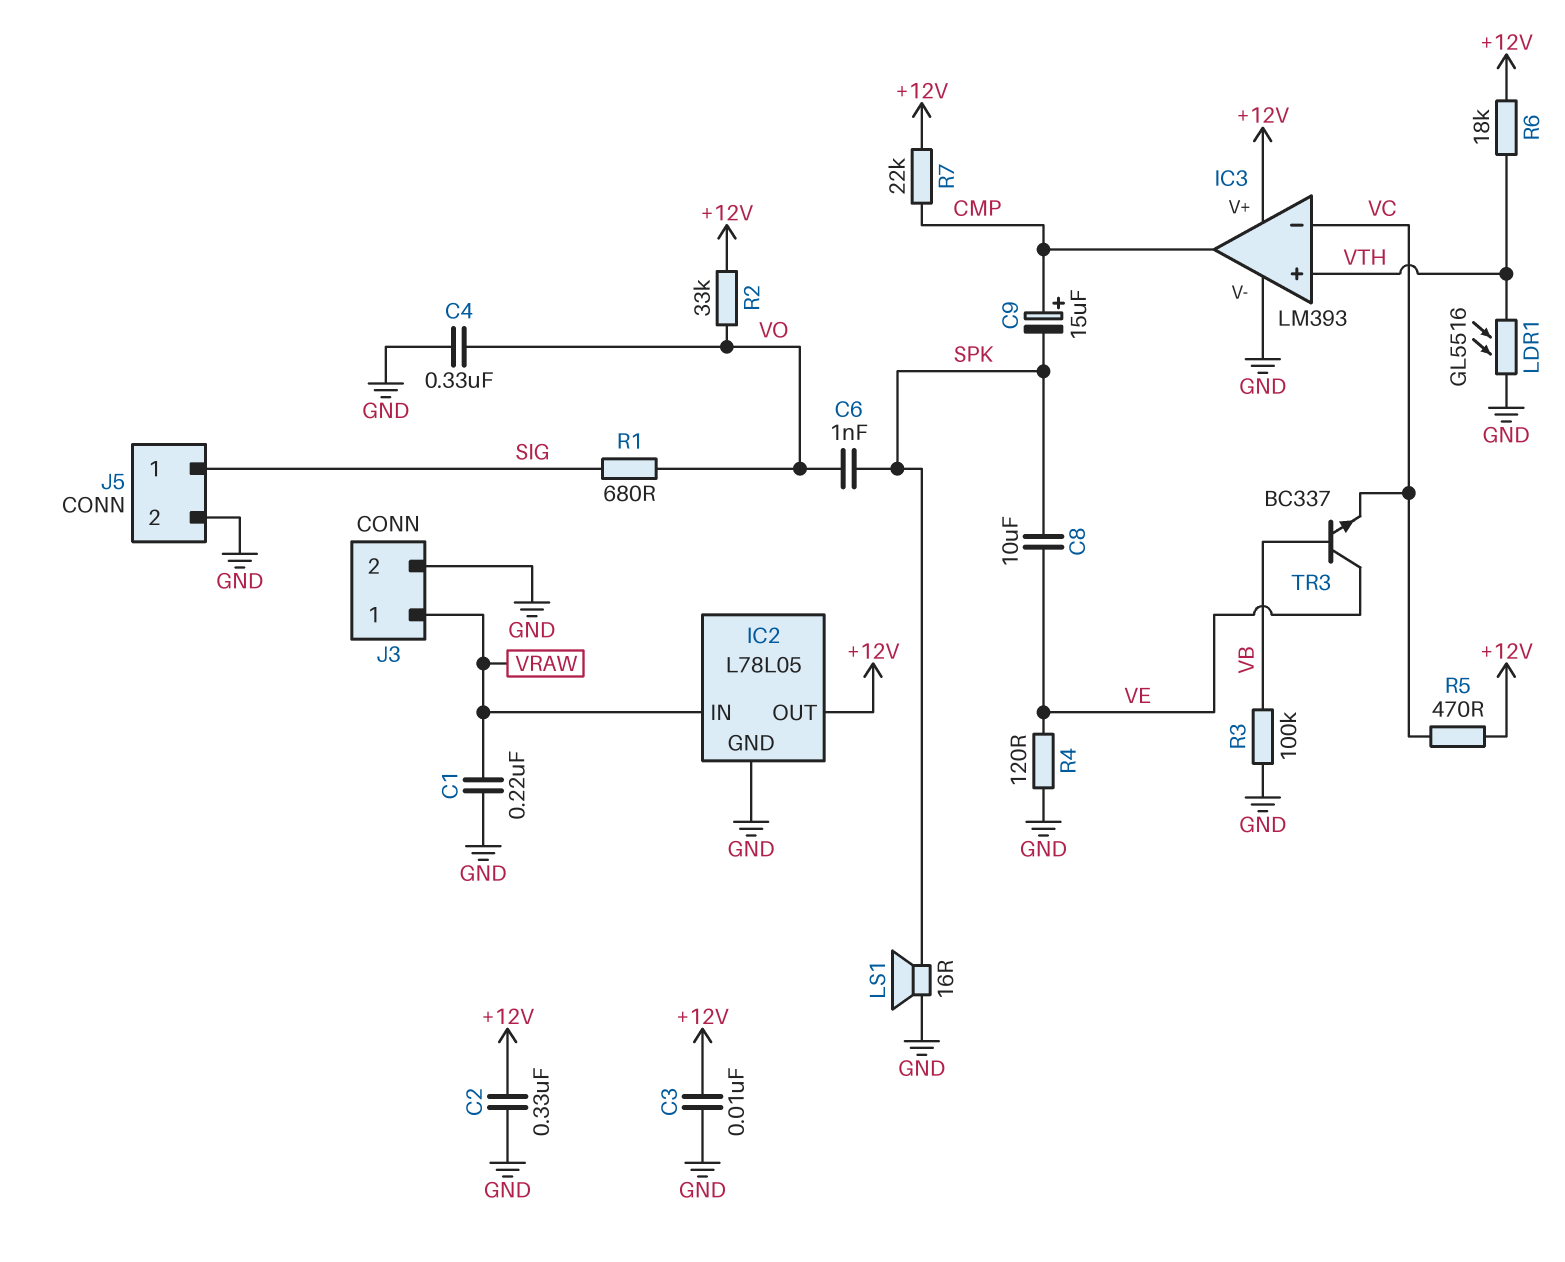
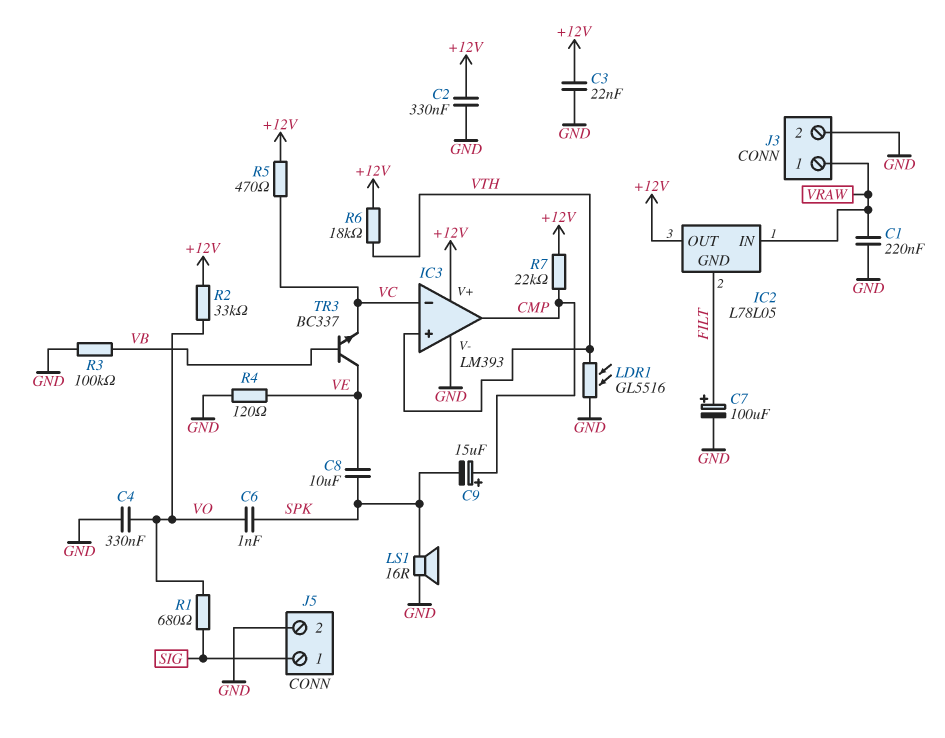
C3: 10nF (+12V, GND) -> 22nF (+12V, GND)
C7: none -> 100uF (plus FILT, minus GND)
IC2 pin GND: GND -> FILT

